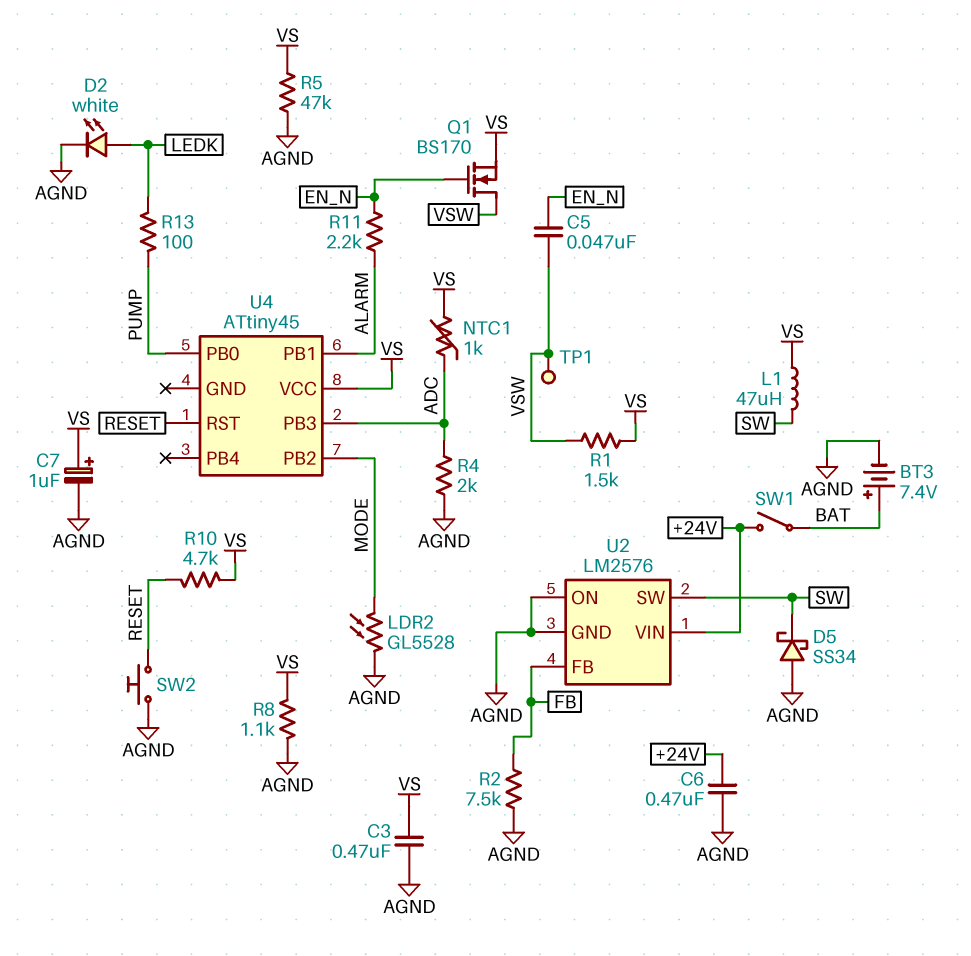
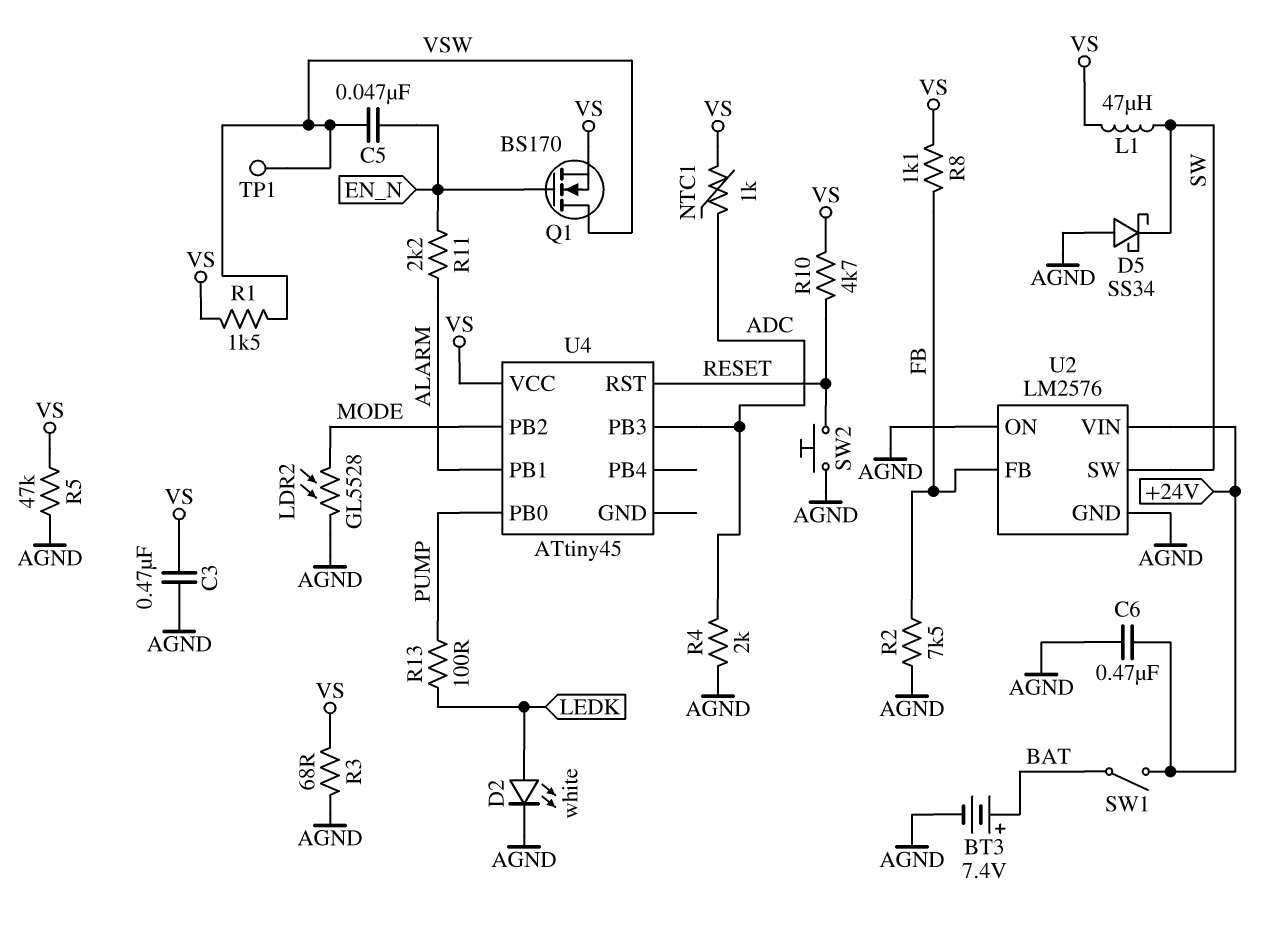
C7: 1uF (plus VS, minus AGND) -> none
R3: none -> 68 (AGND, VS)
R8: 1.1k (AGND, VS) -> 1.1k (FB, VS)

